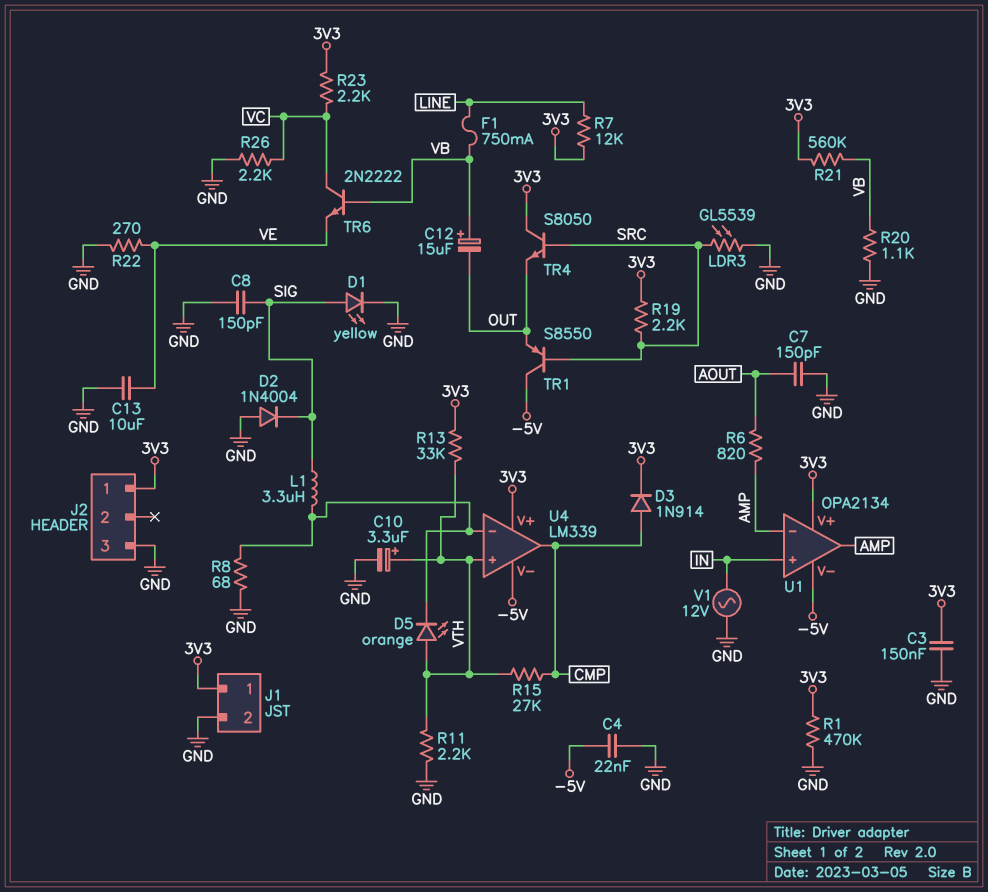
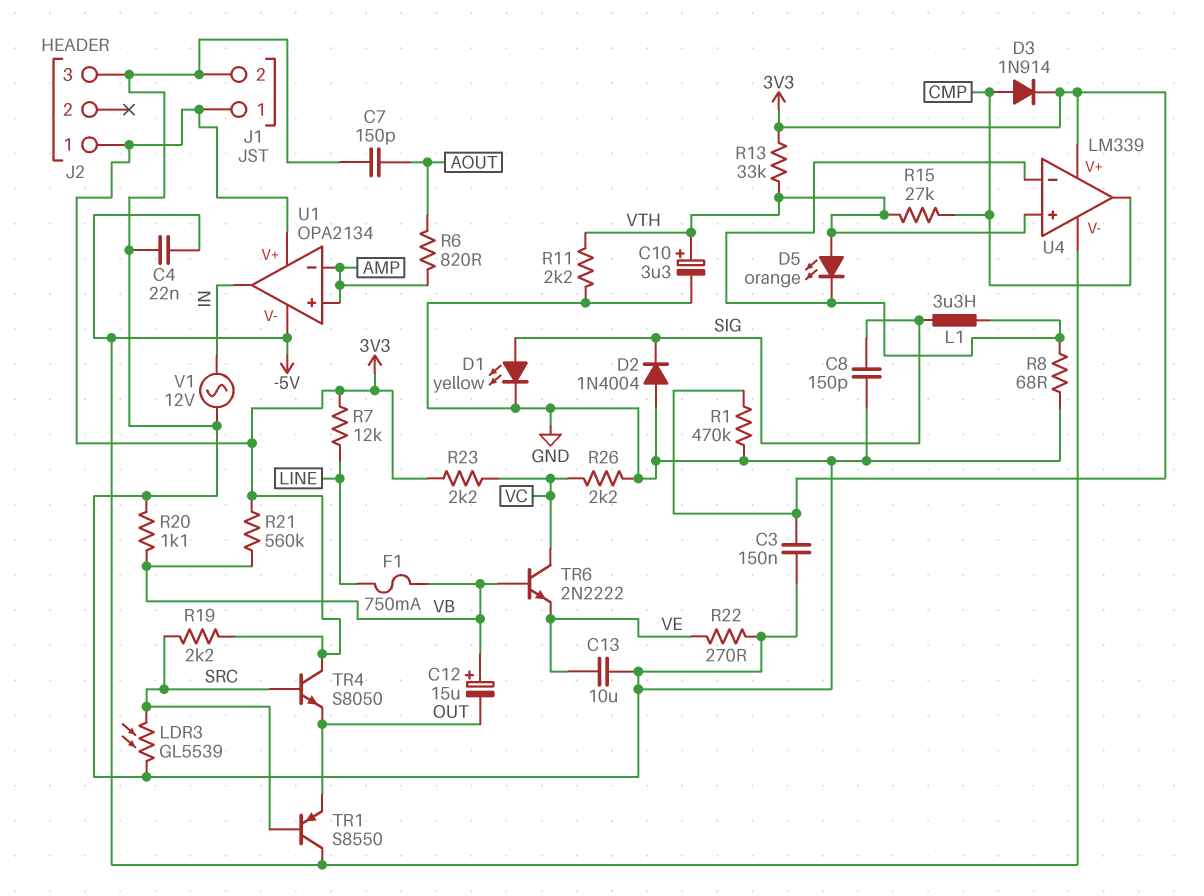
U1 pin in+: IN -> AMP
U1 pin out: AMP -> IN

